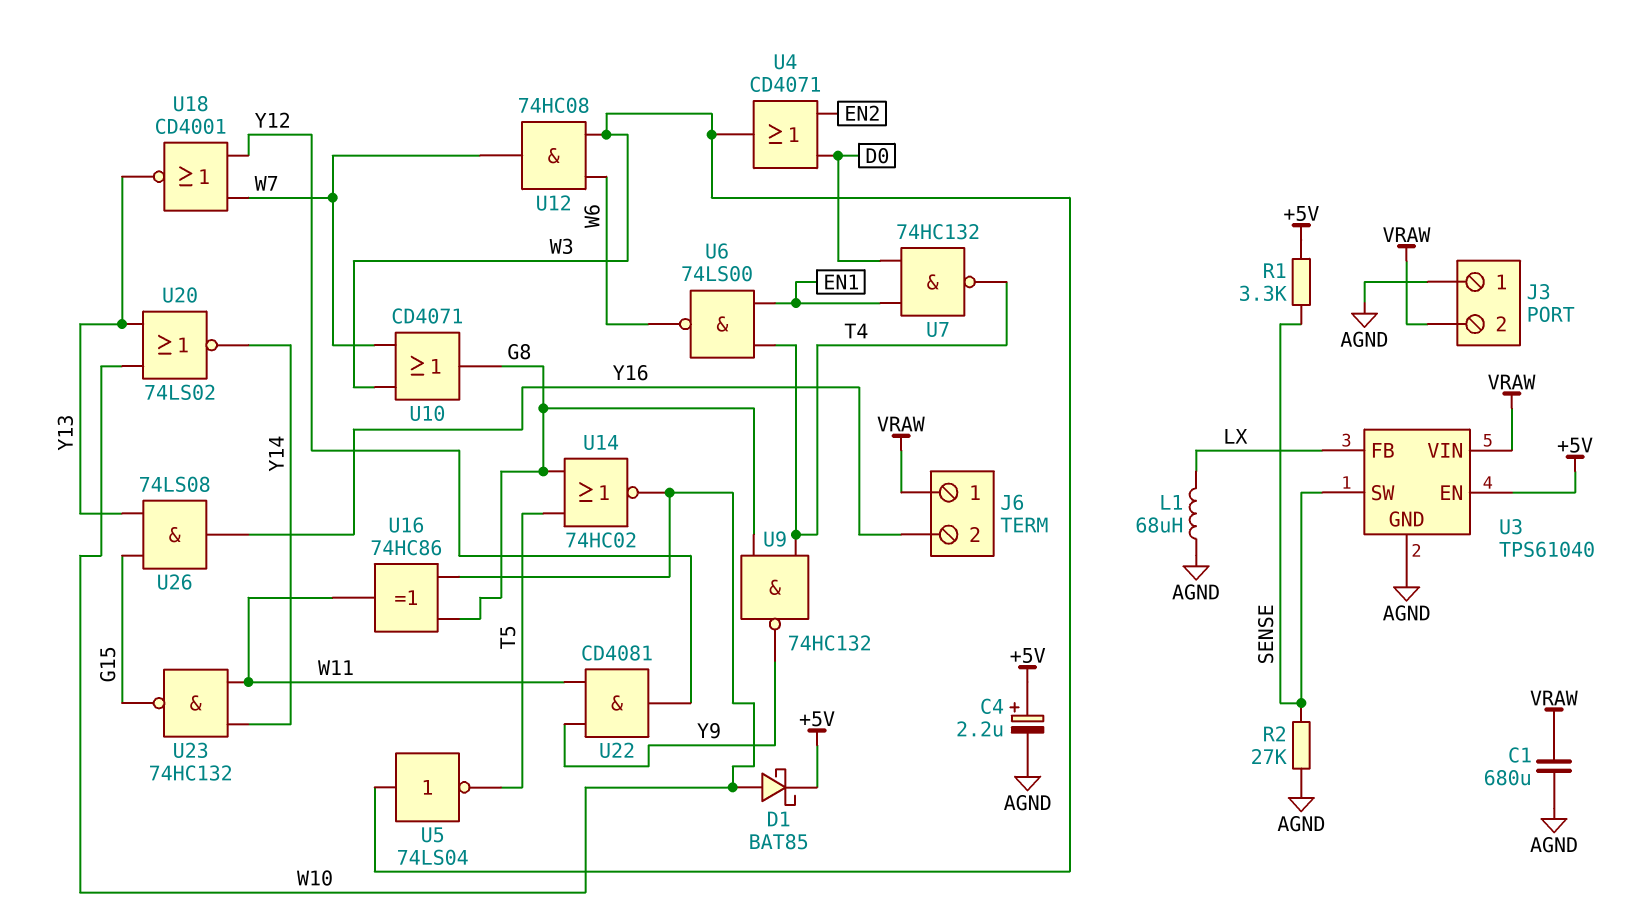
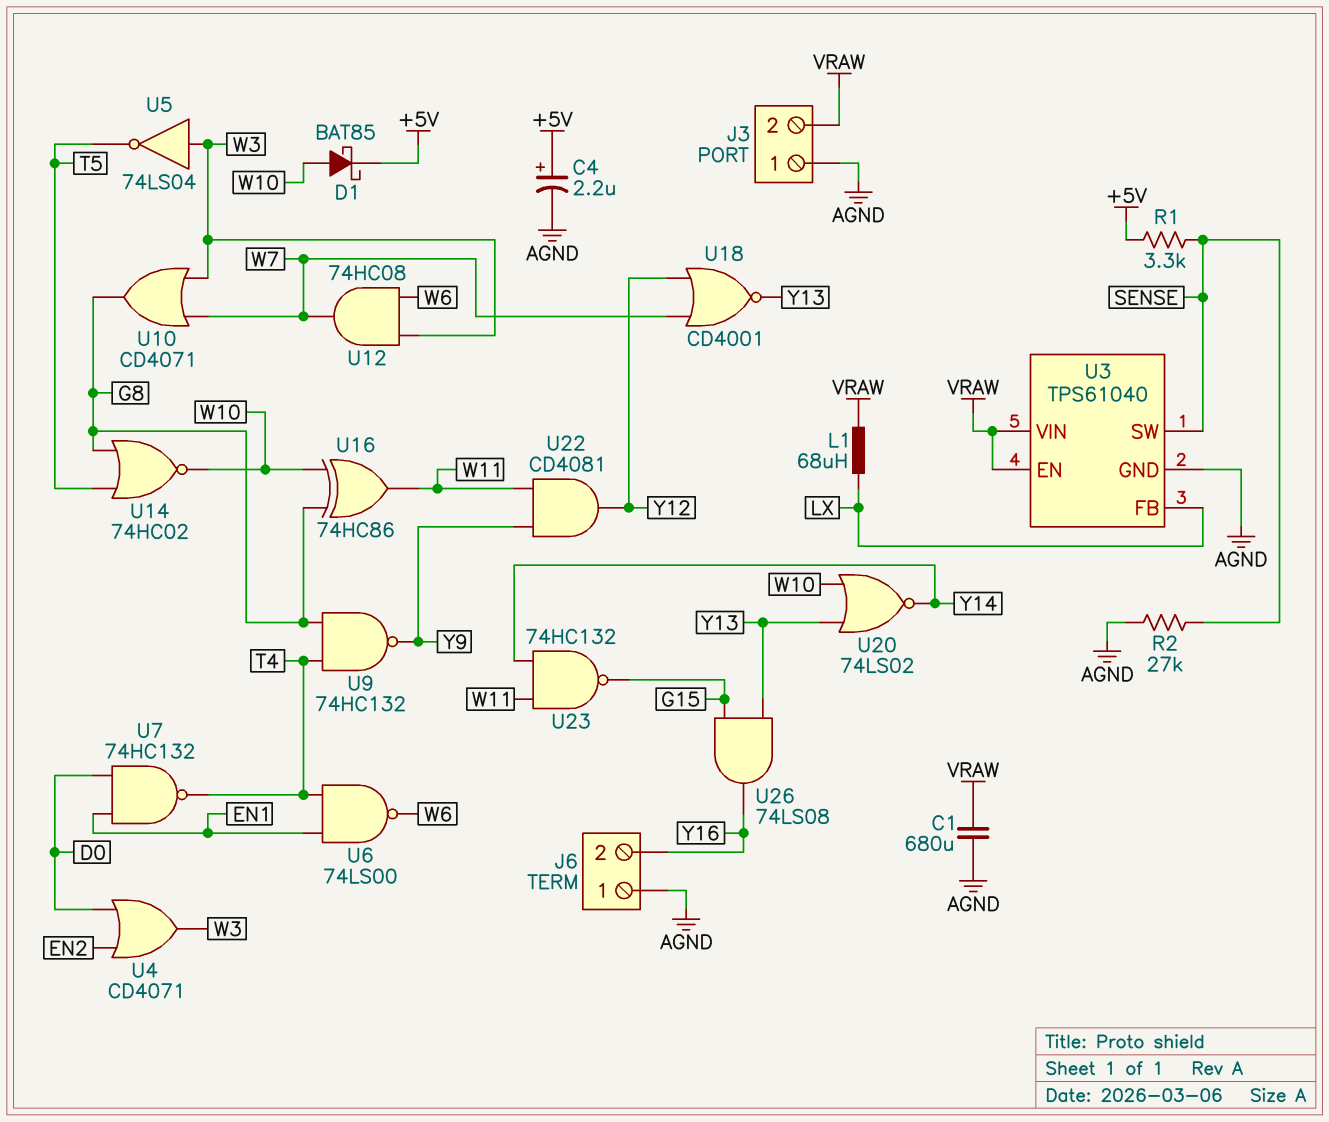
J6 pin 1: VRAW -> AGND
L1: 68uH (AGND, LX) -> 68uH (LX, VRAW)
U3 pin EN: +5V -> VRAW

